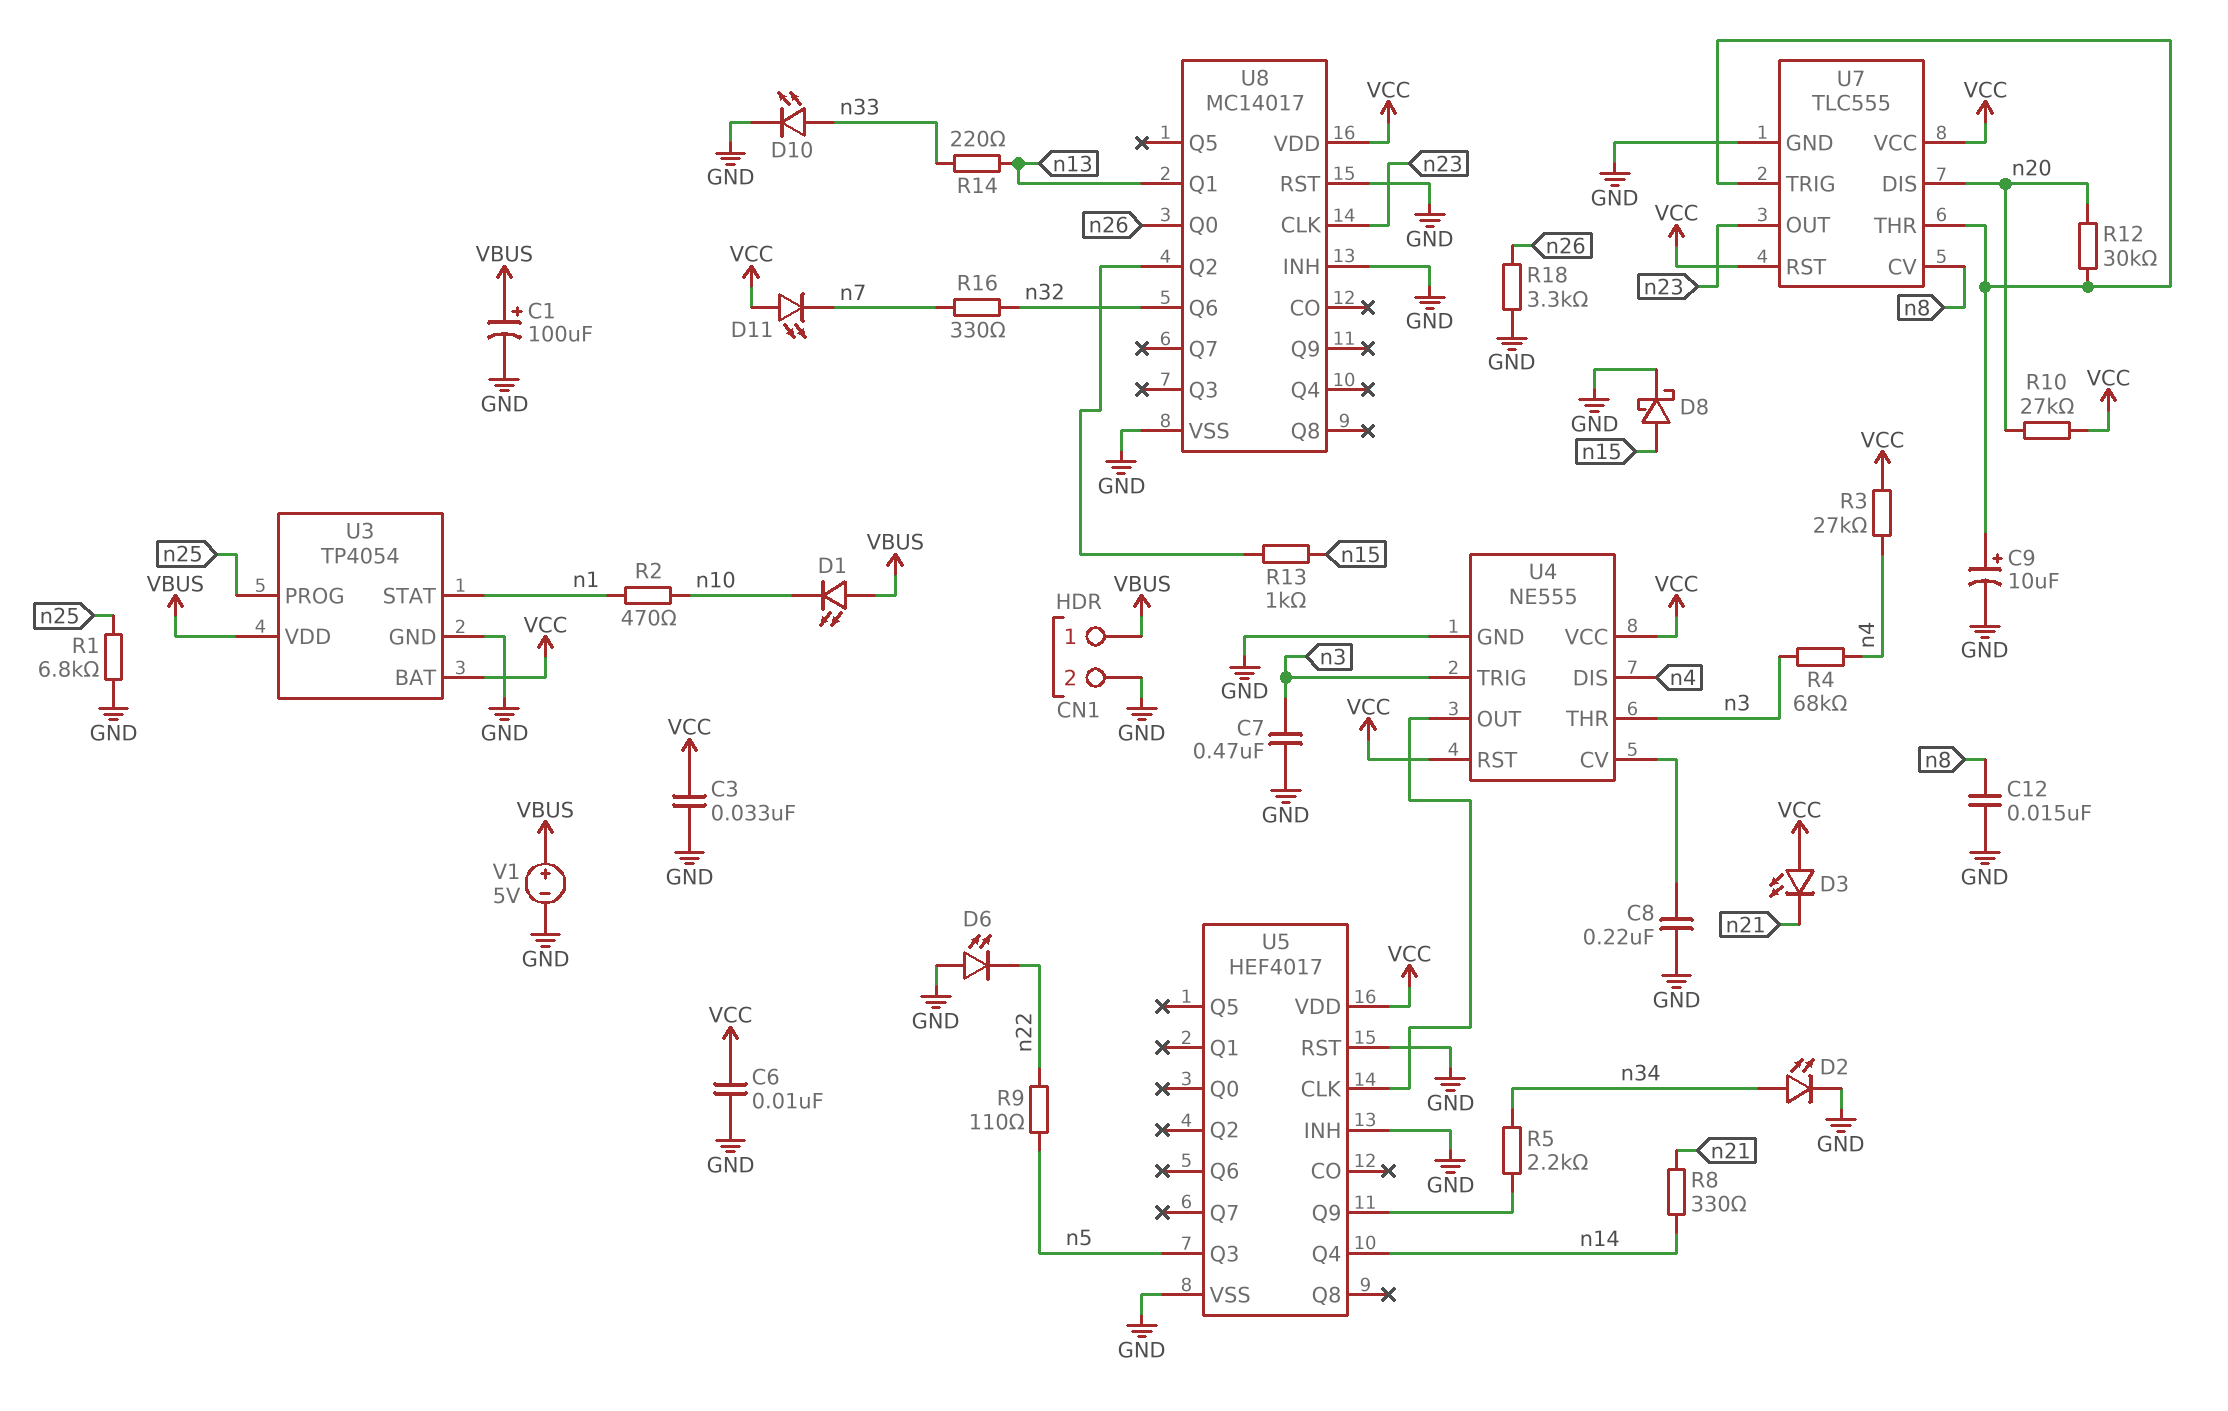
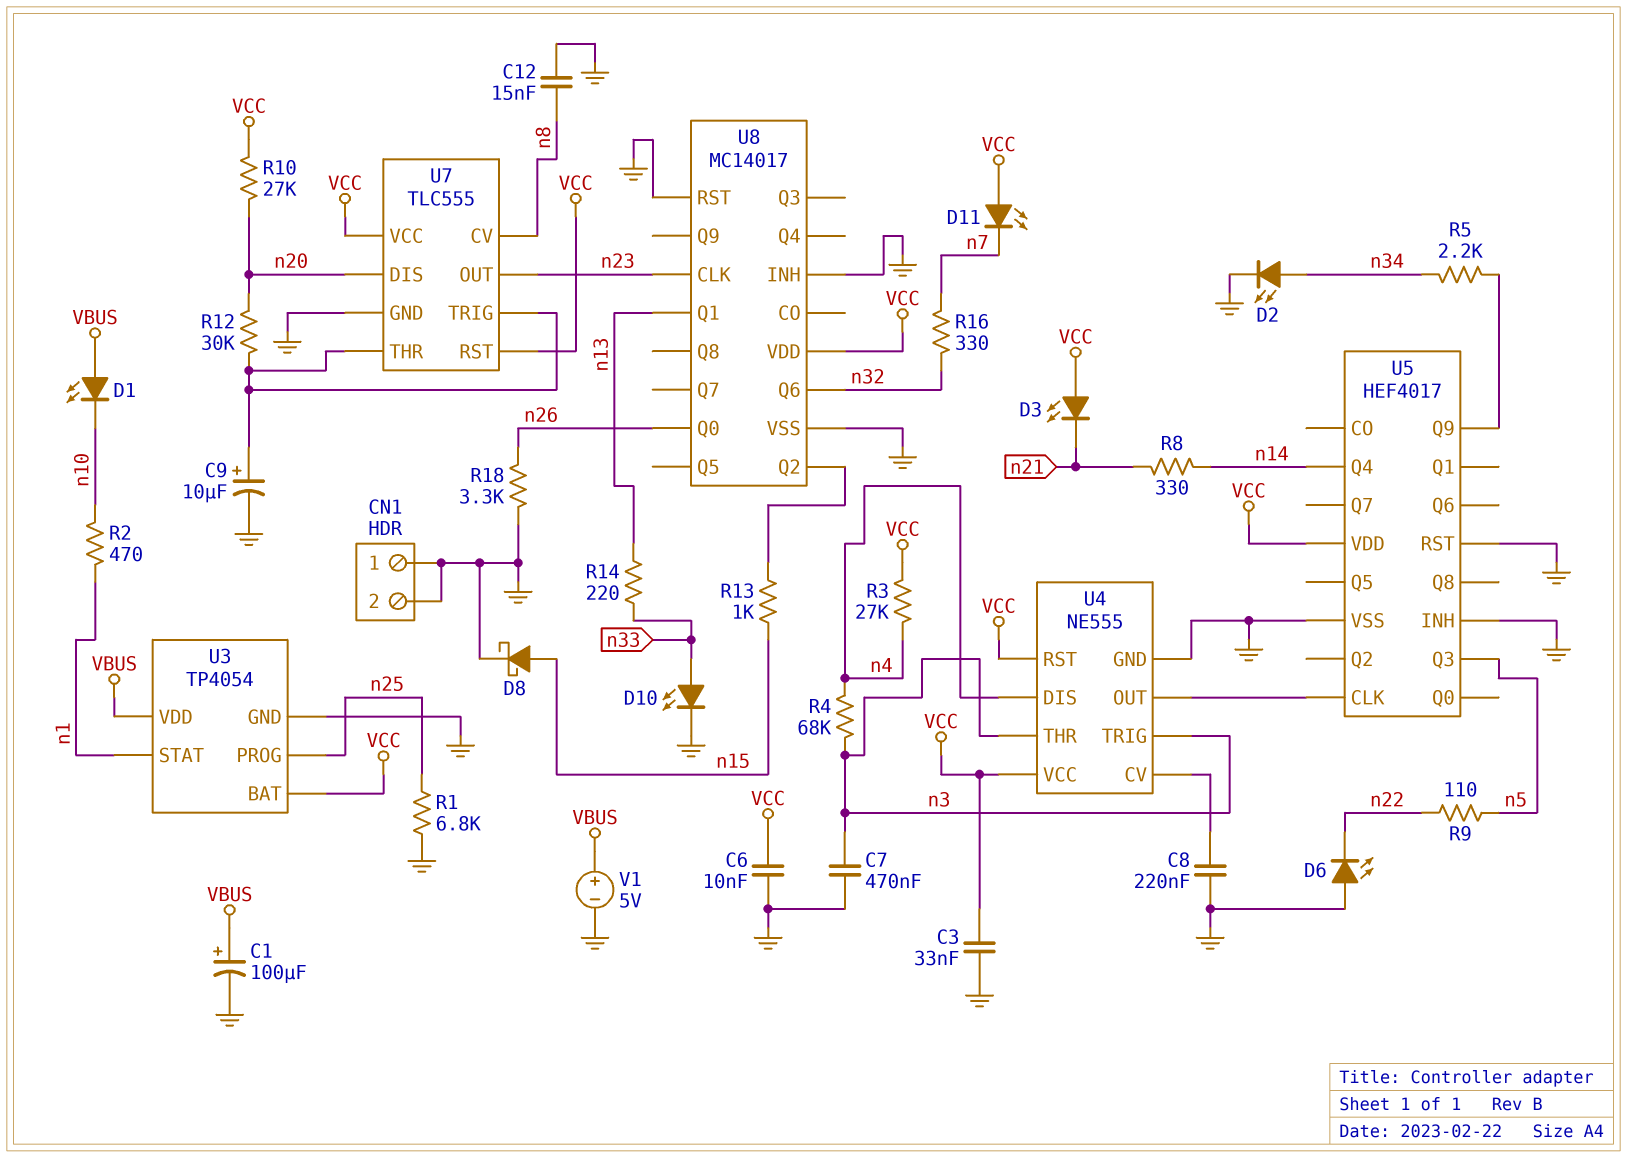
CN1 pin 1: VBUS -> GND

